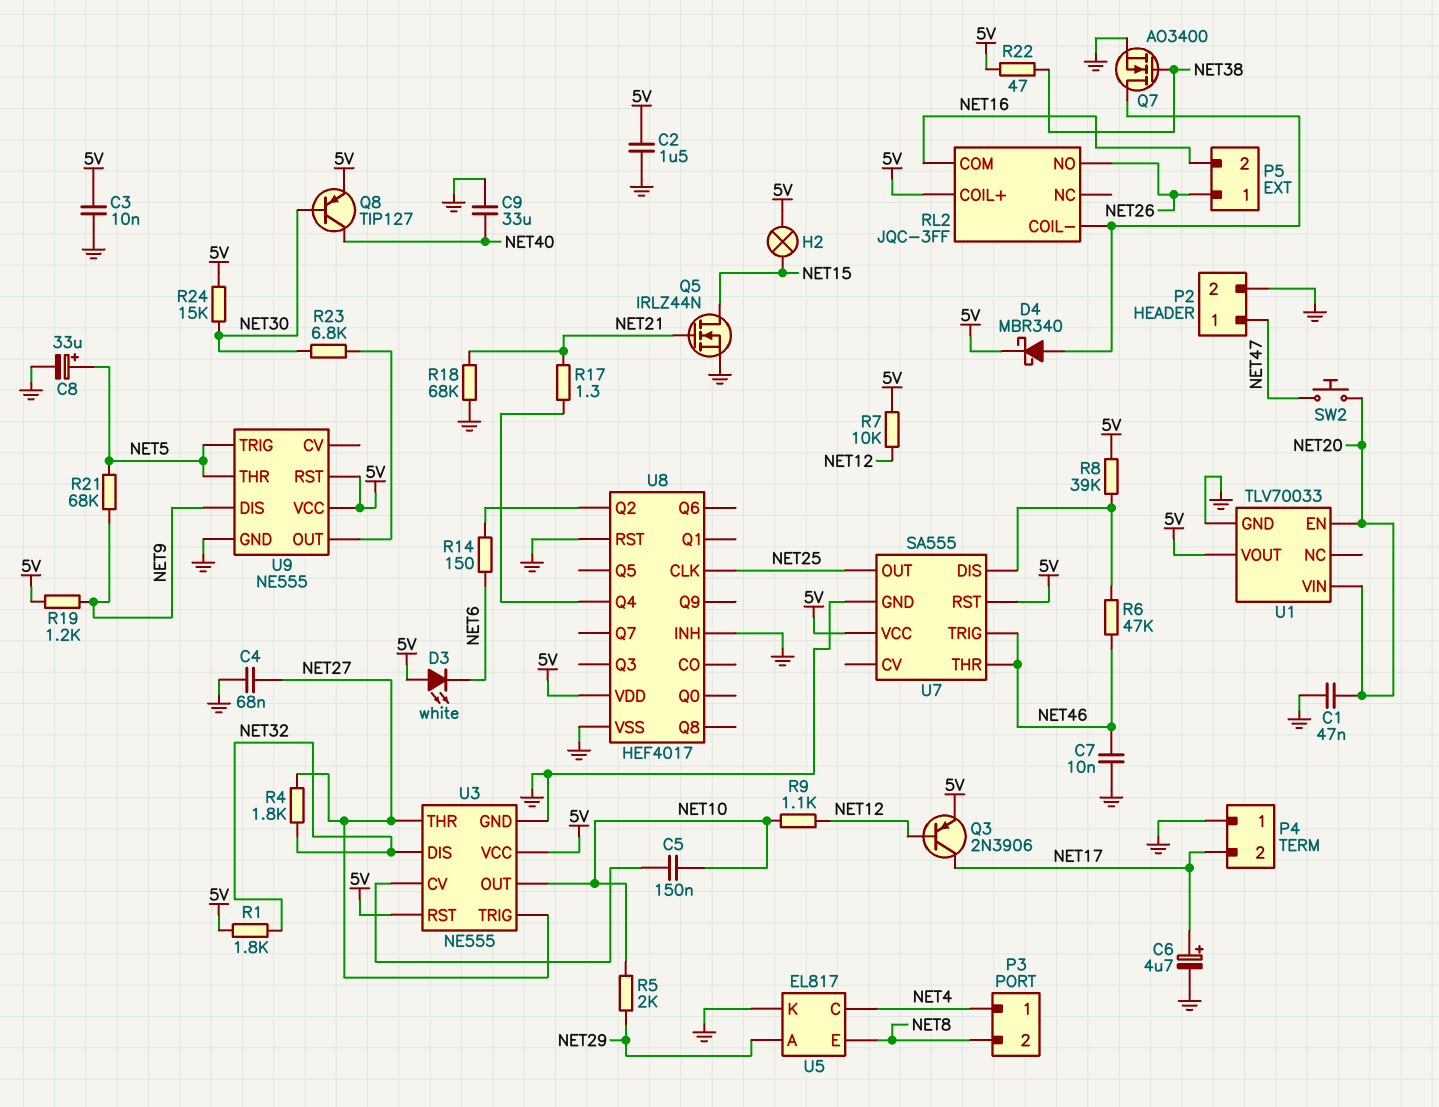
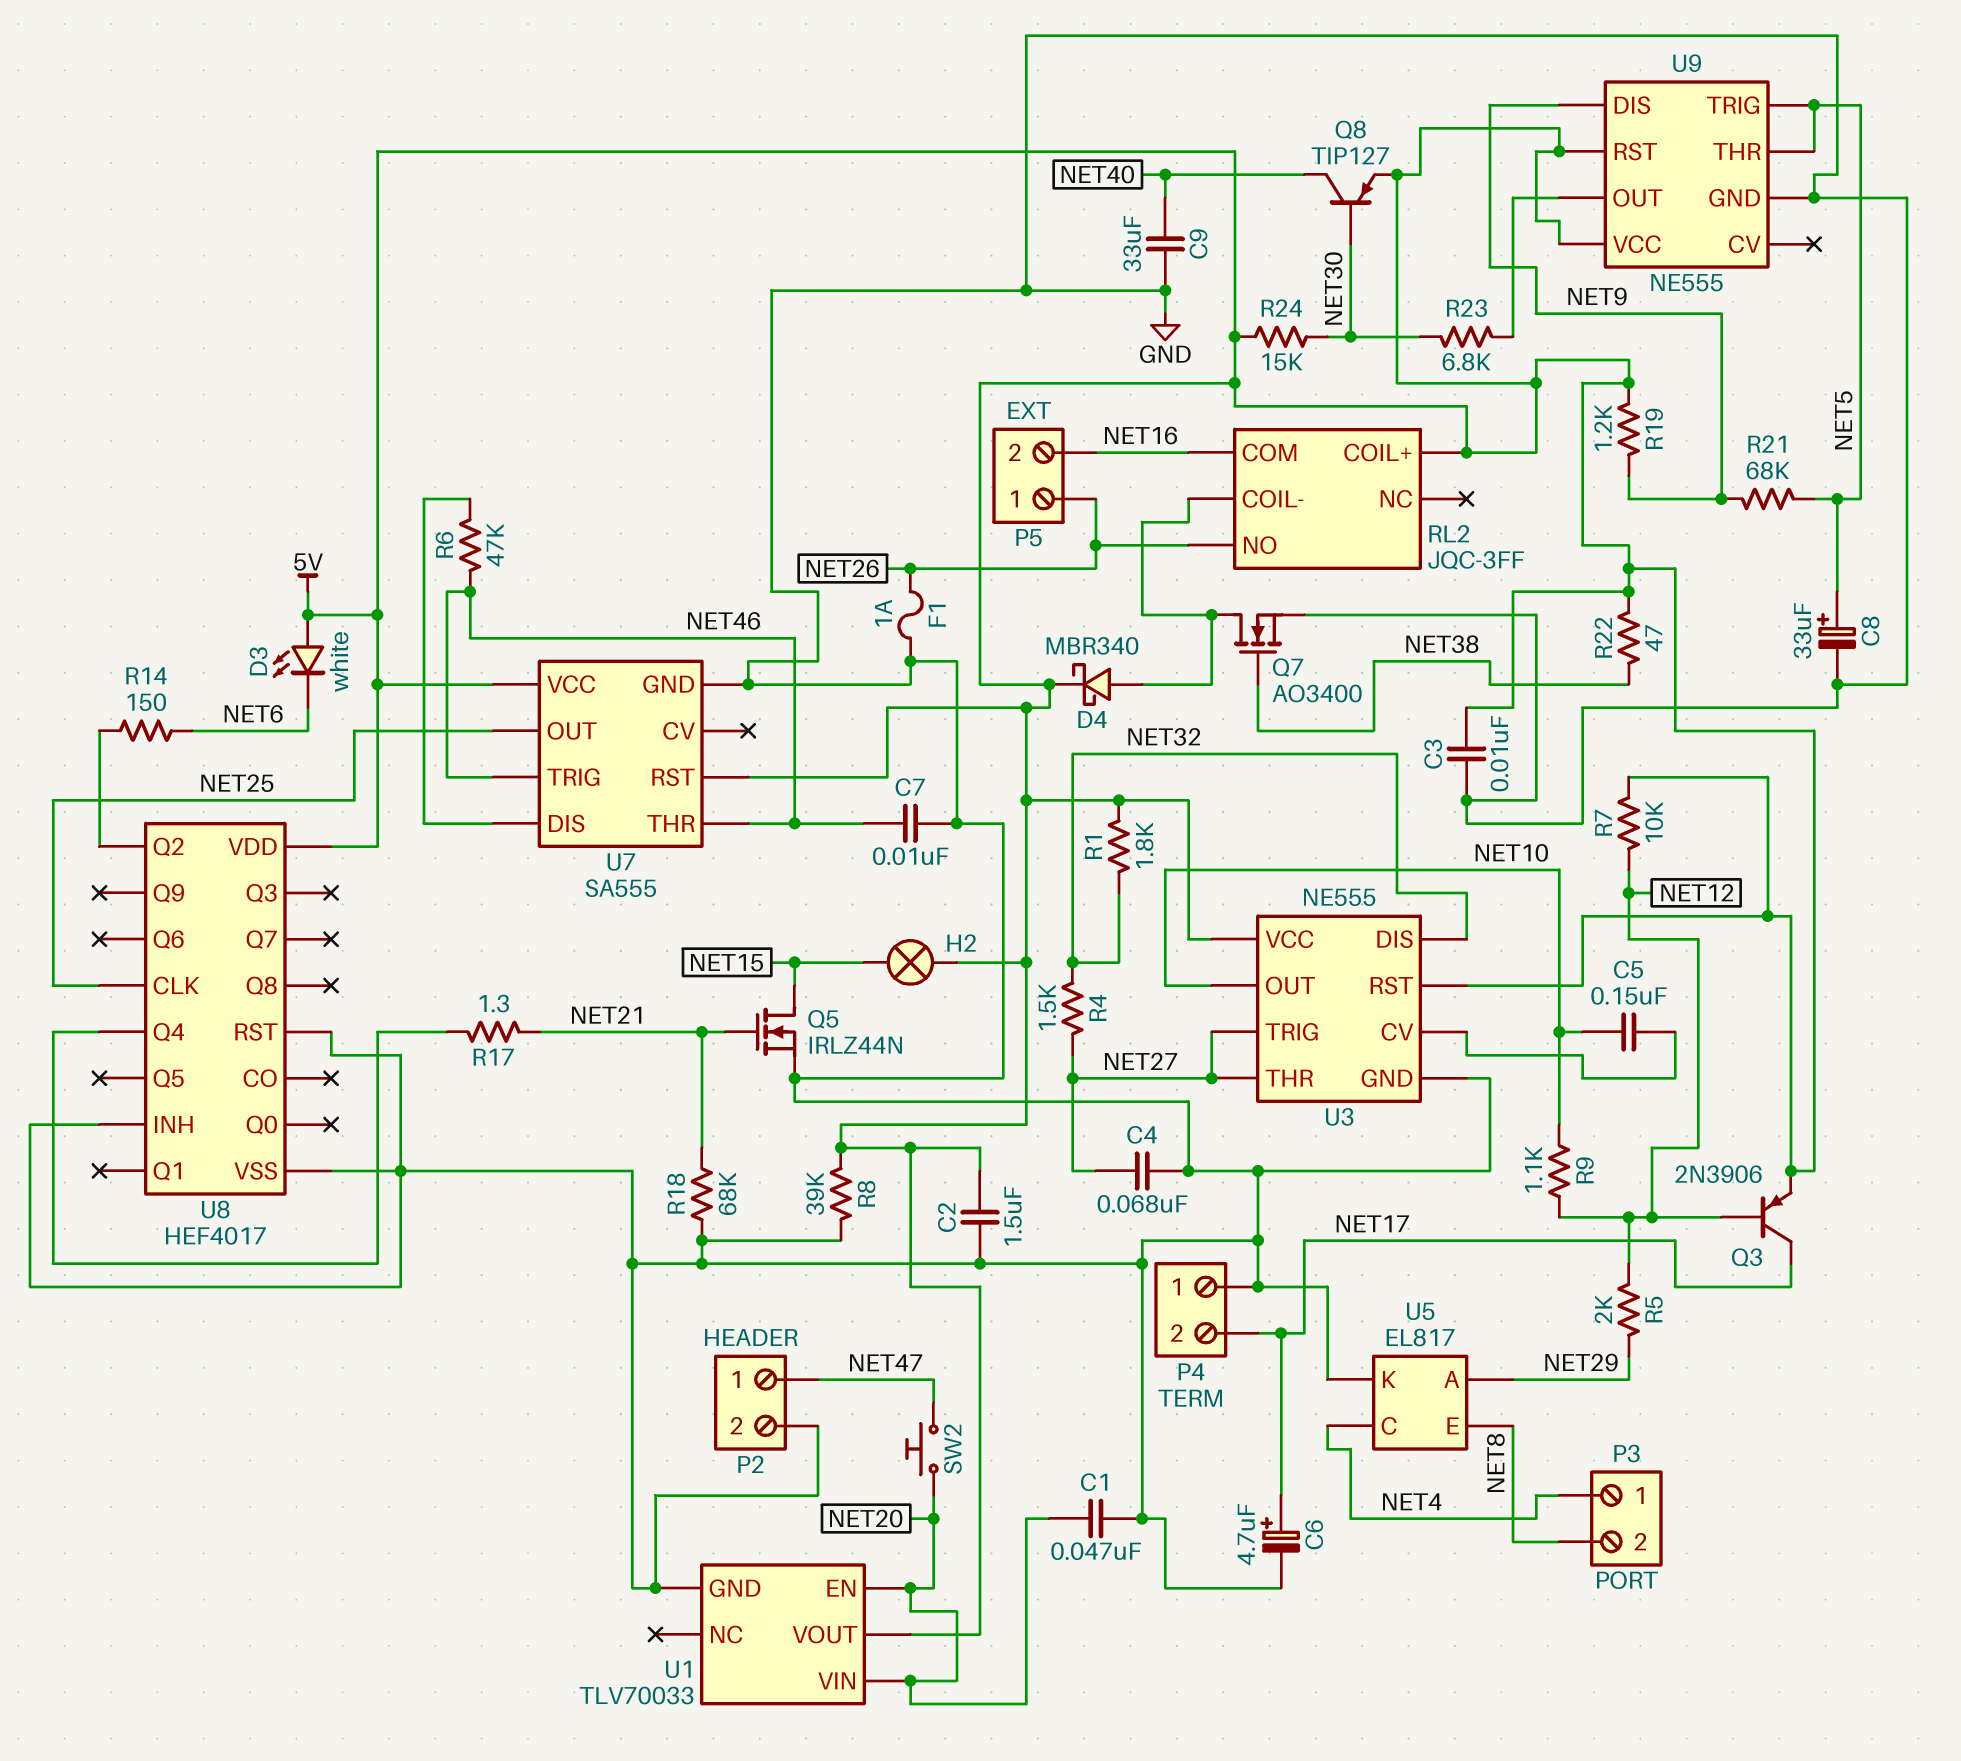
F1: none -> 1A (GND, NET26)
R4: 1.8k (NET27, NET32) -> 1.5k (NET27, NET32)
R5: 2k (NET10, NET29) -> 2k (NET12, NET29)
R8: 39k (5V, U7/DIS) -> 39k (5V, GND)

